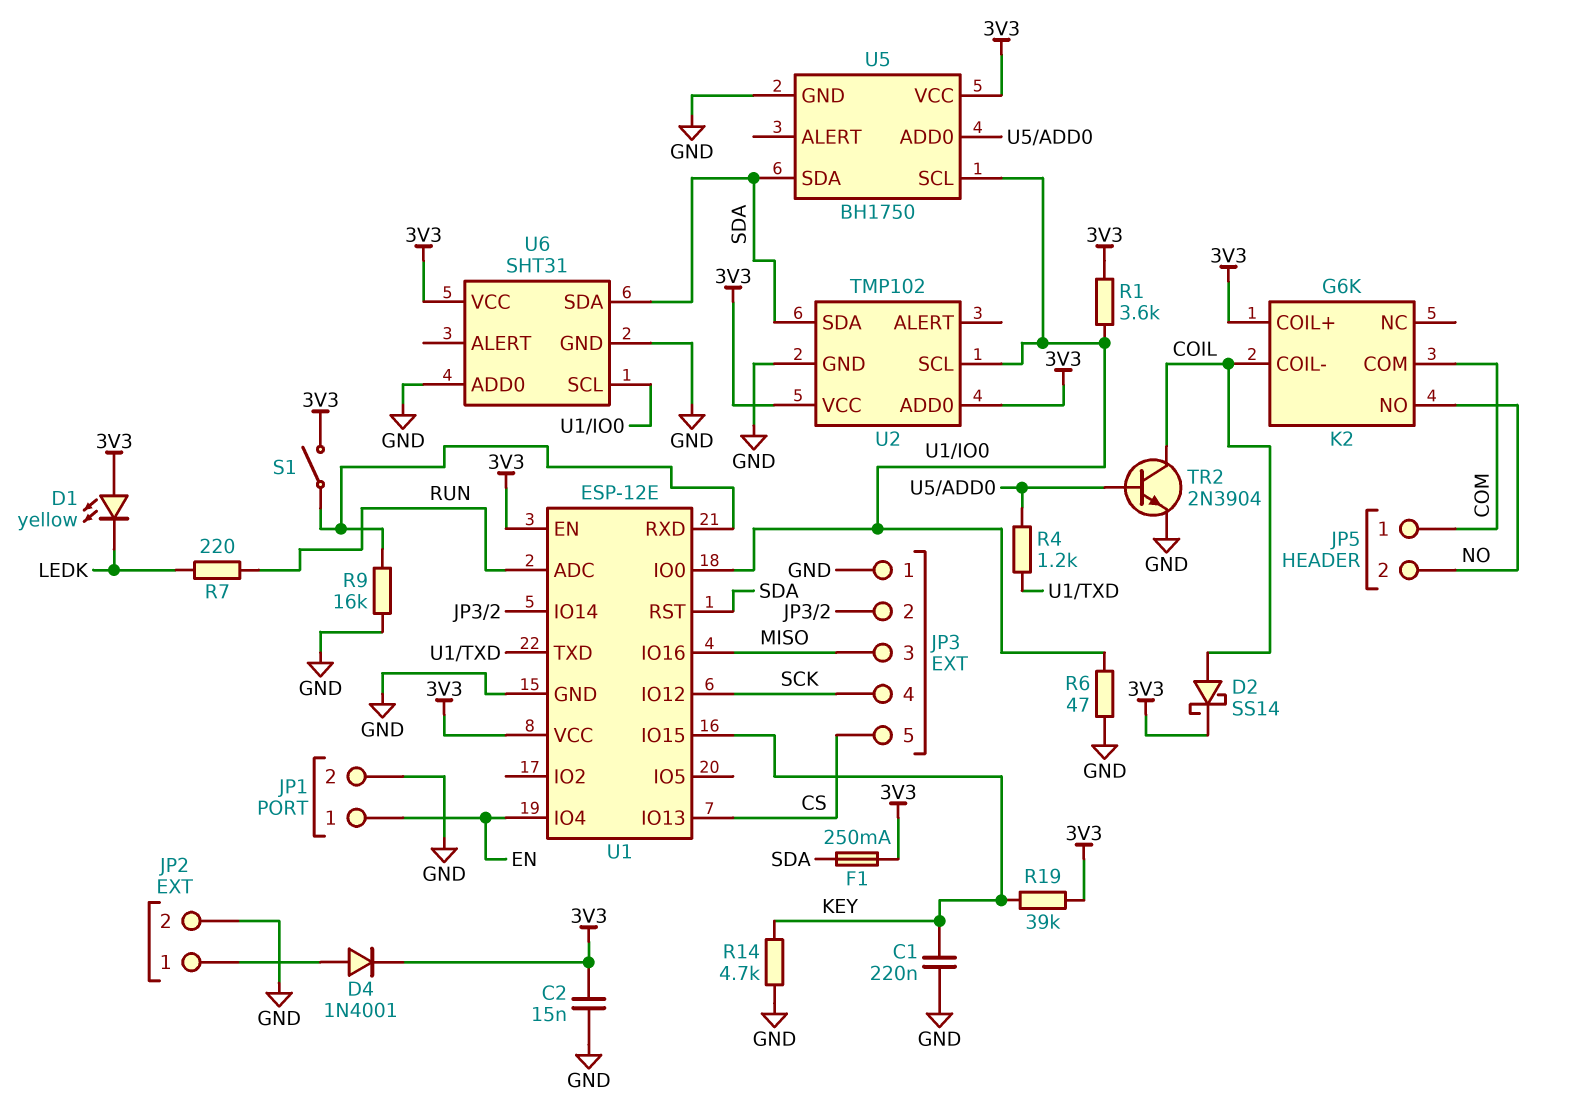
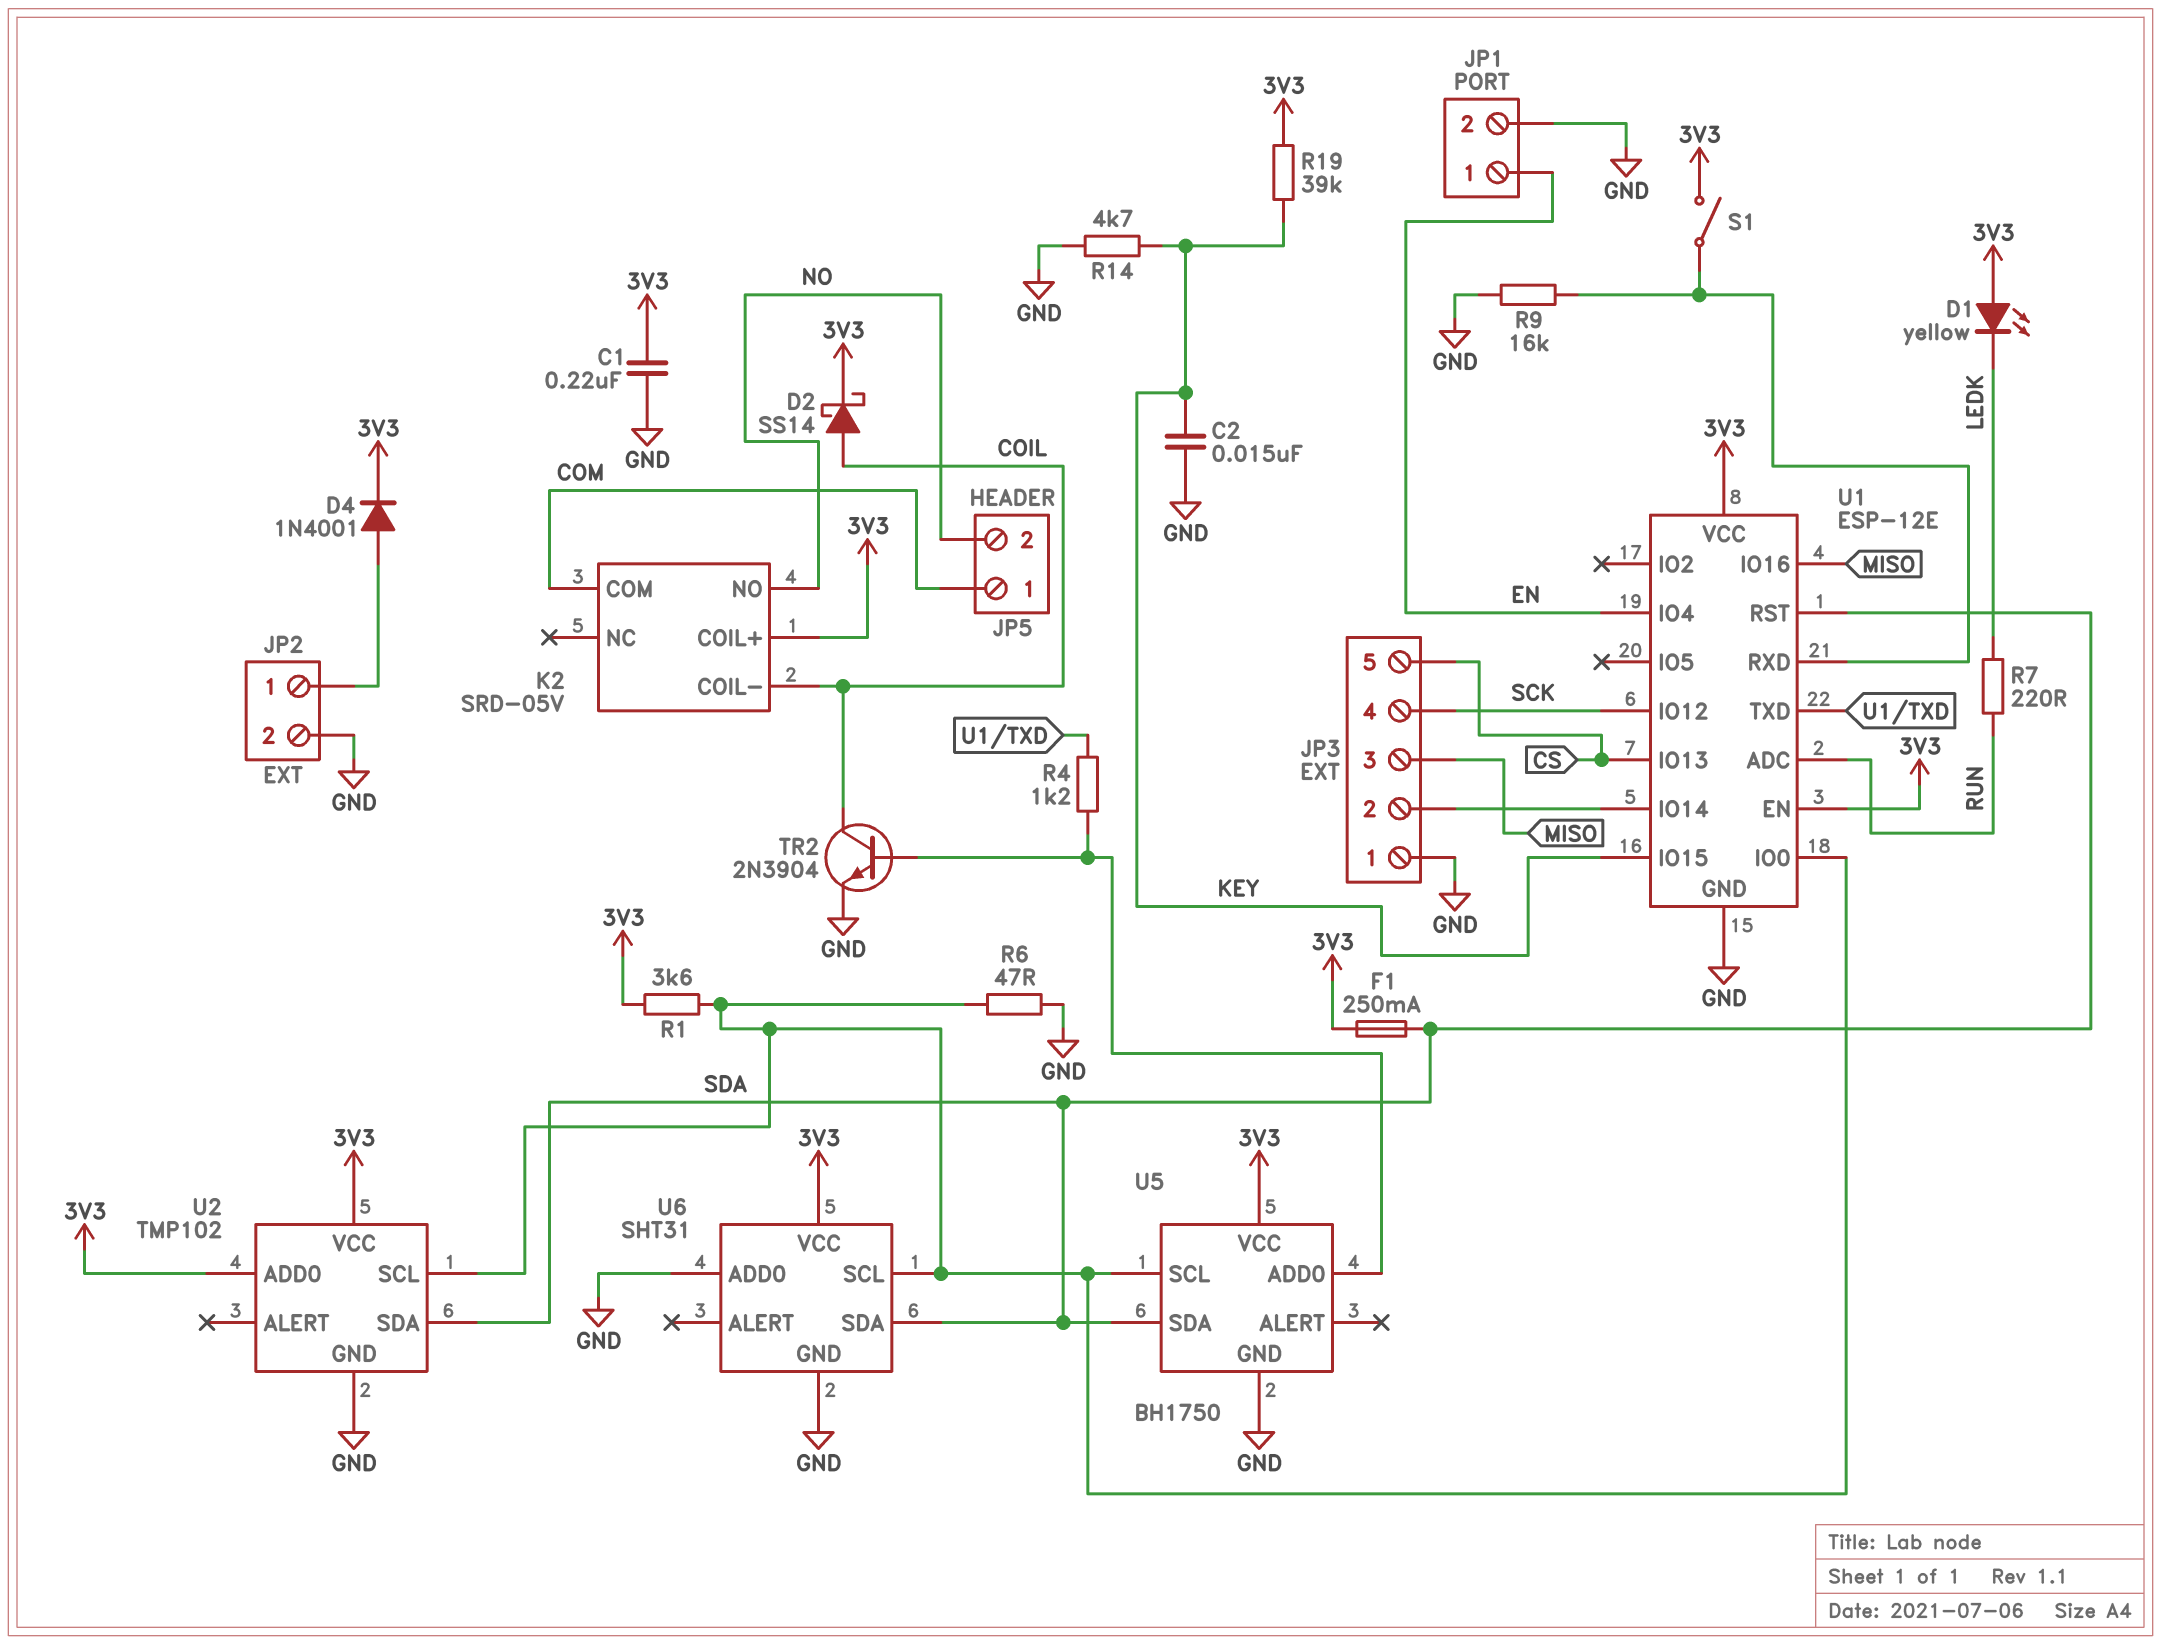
C1: 220nF (GND, KEY) -> 220nF (3V3, GND)
C2: 15nF (3V3, GND) -> 15nF (GND, KEY)
K2: G6K -> SRD-05V

